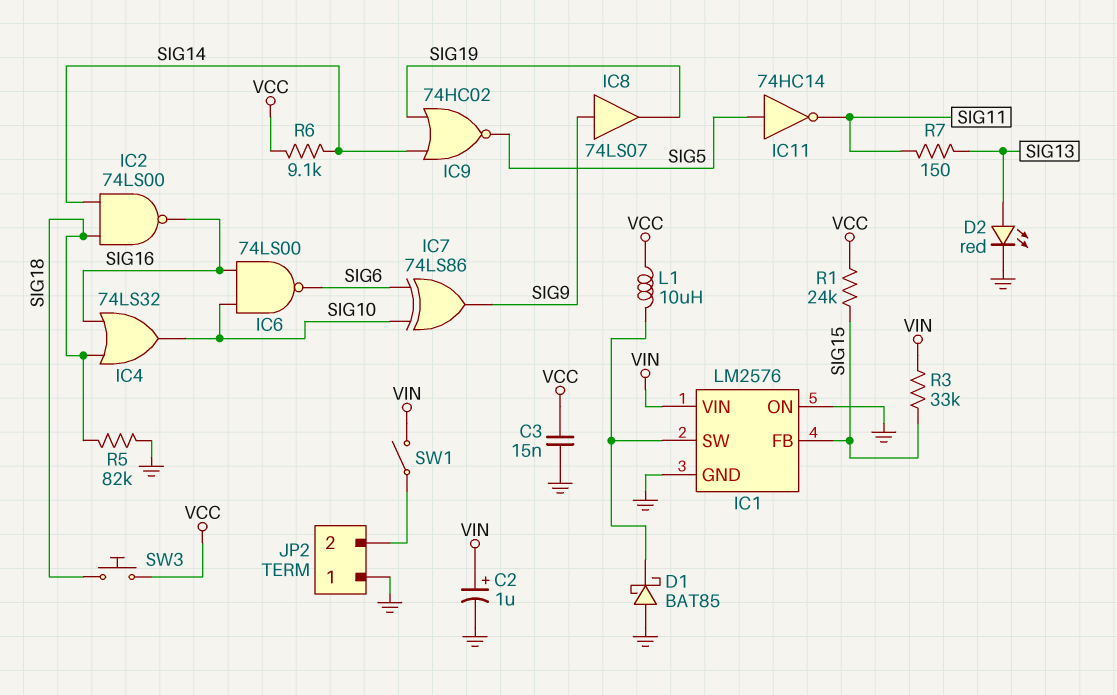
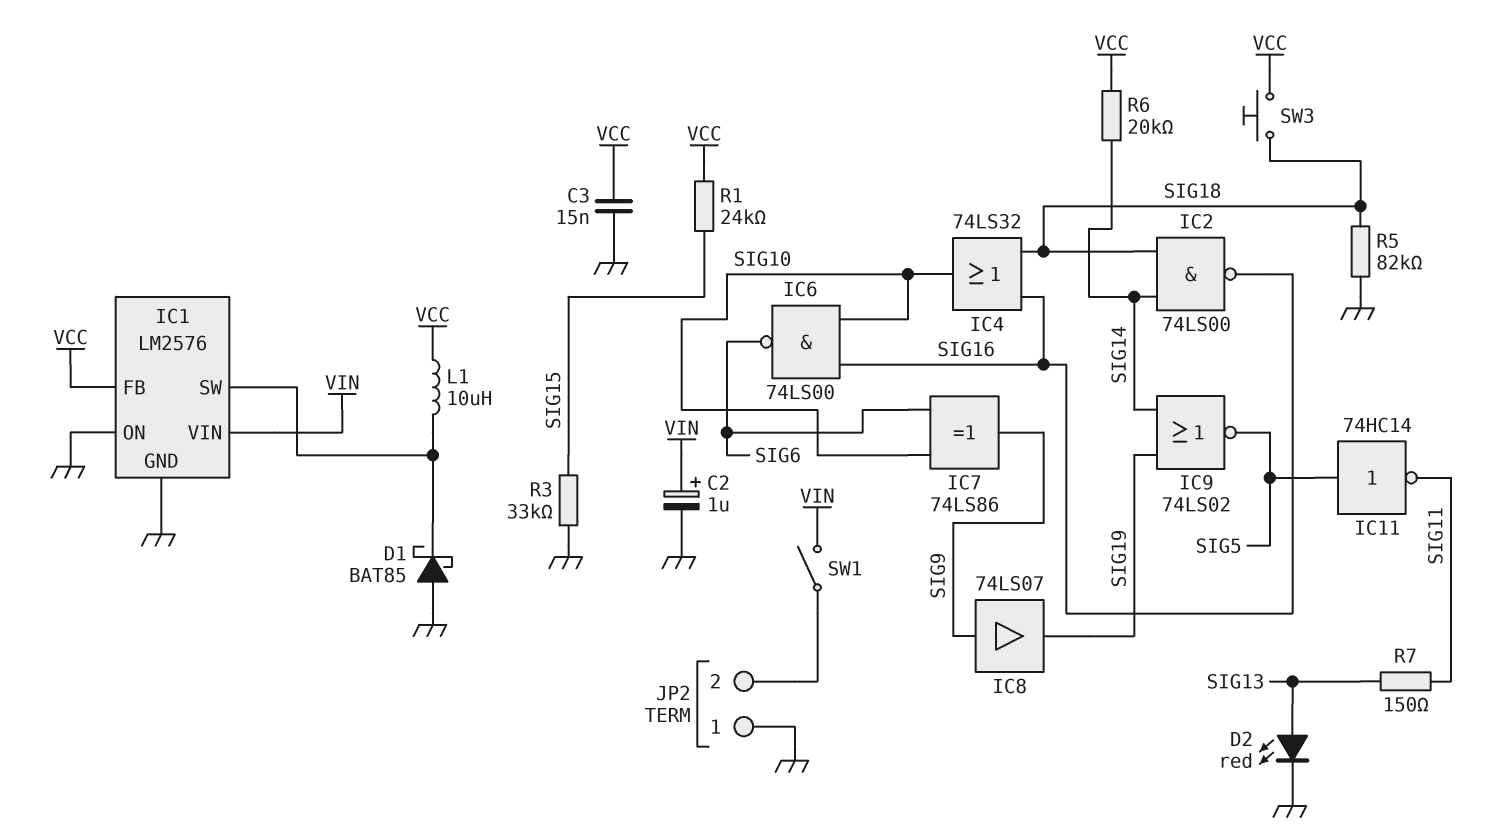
IC1 pin FB: SIG15 -> VCC
IC9: NOR 74HC02 (in SIG14, in SIG19, out SIG5) -> NOR 74LS02 (in SIG14, in SIG19, out SIG5)
R3: 33k (SIG15, VIN) -> 33k (GND, SIG15)
R6: 9.1k (SIG14, VCC) -> 20k (SIG14, VCC)

